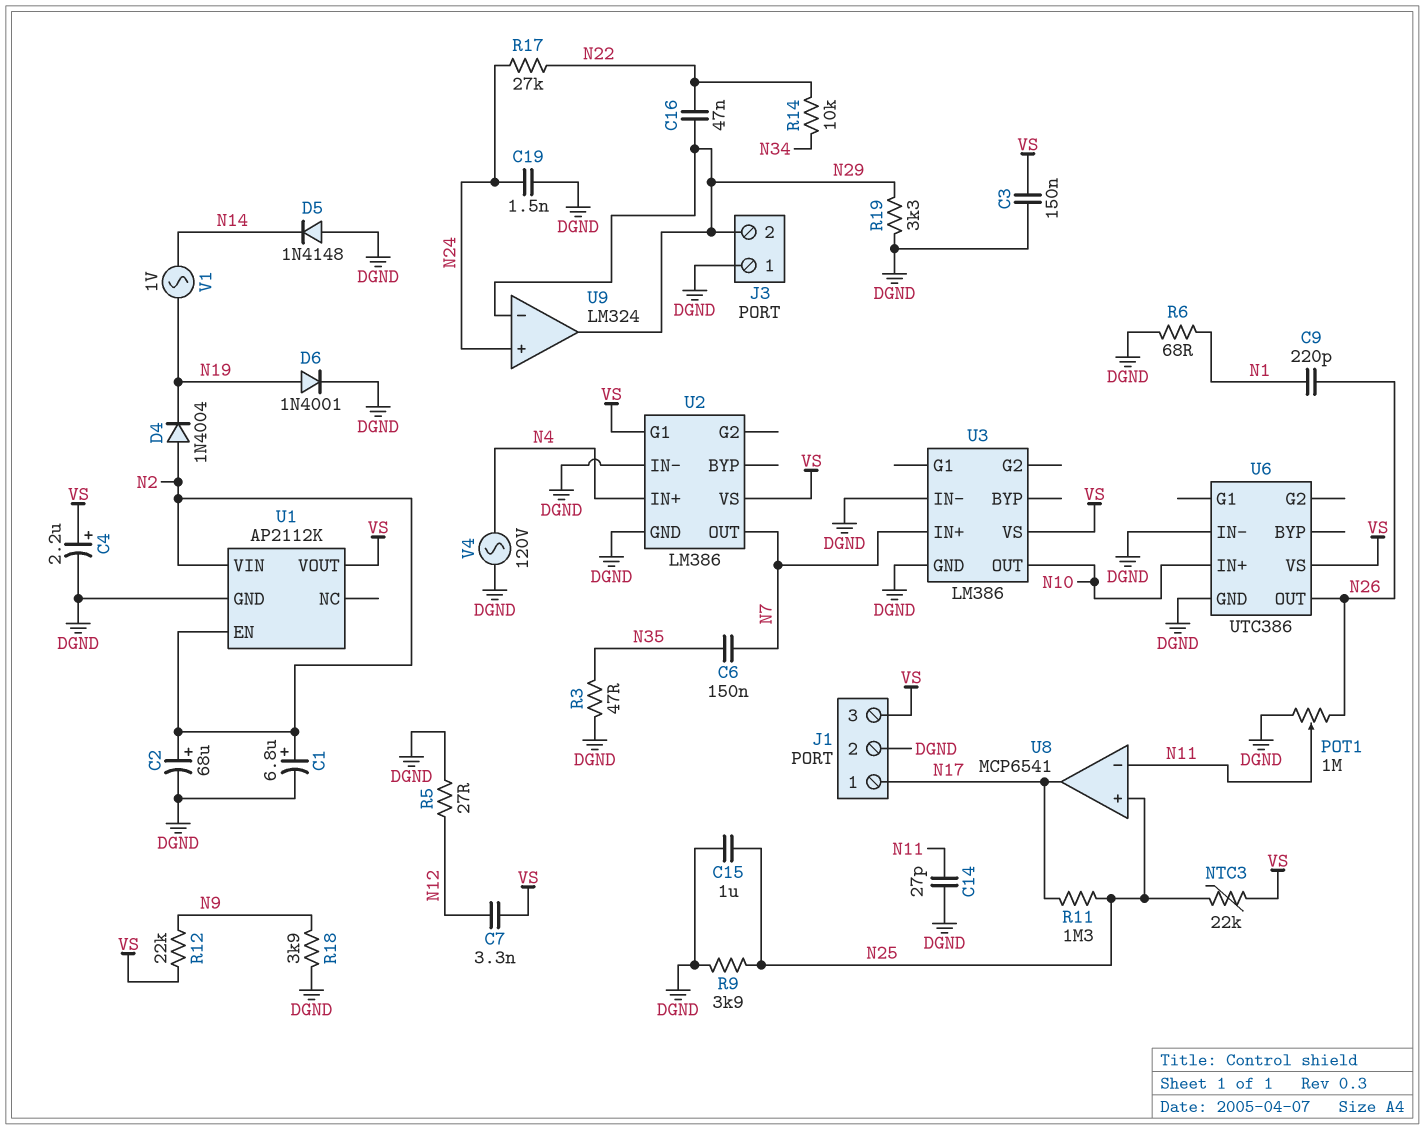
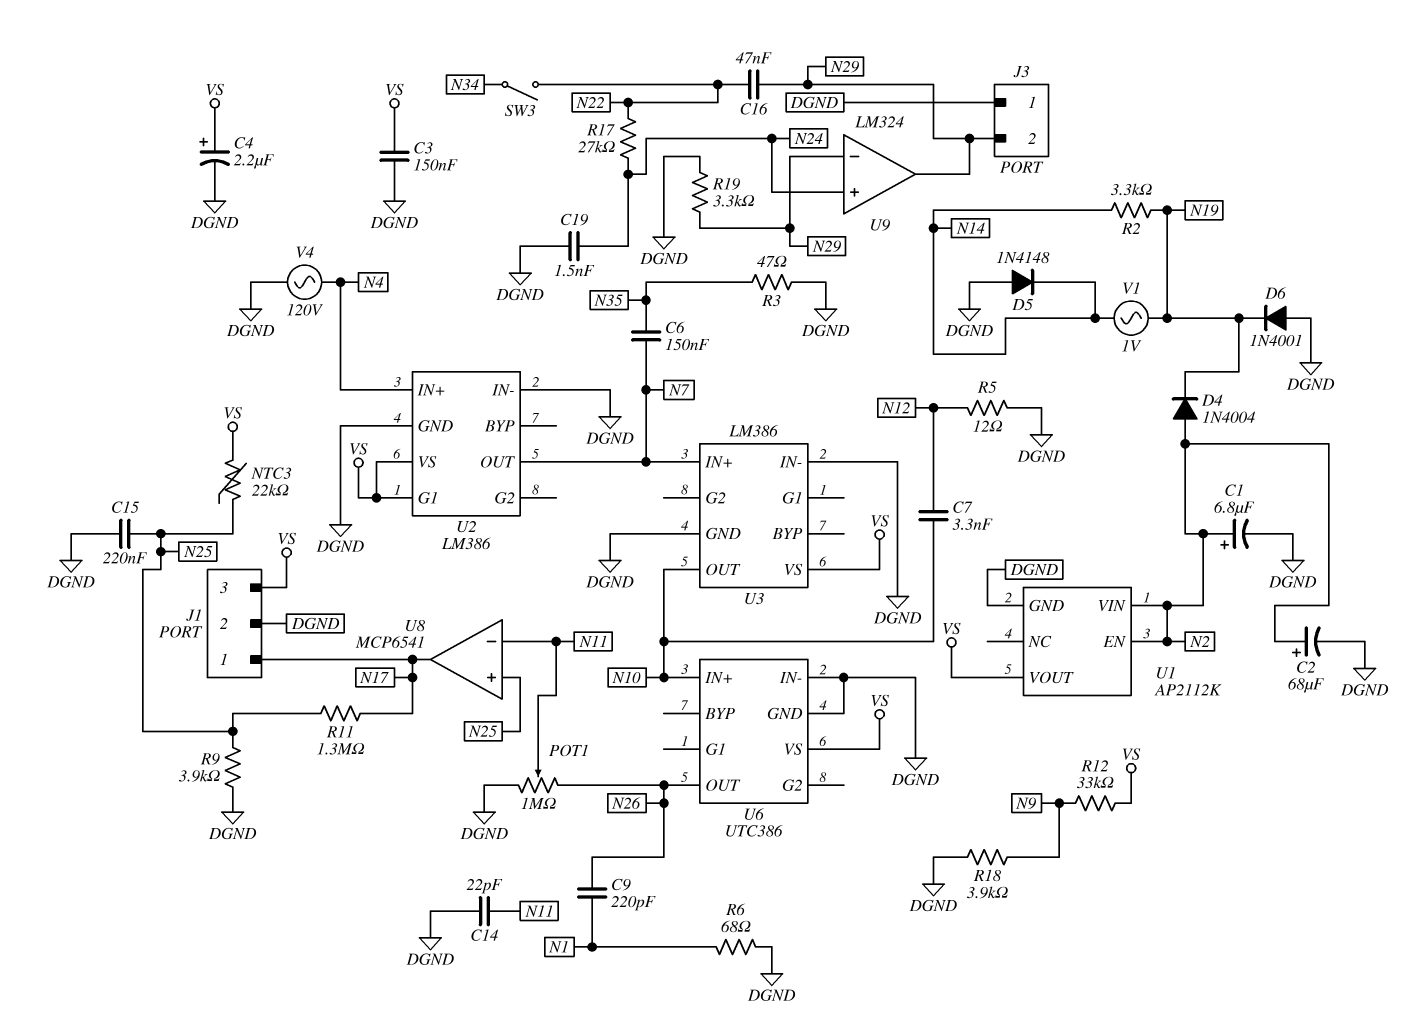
C7: 3.3nF (N12, VS) -> 3.3nF (N10, N12)
C14: 27pF (DGND, N11) -> 22pF (DGND, N11)
C15: 1uF (DGND, N25) -> 220nF (DGND, N25)
D6: diode 1N4001 (A N19, K DGND) -> diode 1N4001 (A DGND, K N19)
R2: none -> 3.3k (N14, N19)
R5: 27 (DGND, N12) -> 12 (DGND, N12)
R12: 22k (N9, VS) -> 33k (N9, VS)
R14: 10k (N22, N34) -> none
SW3: none -> switch (N22, N34)

